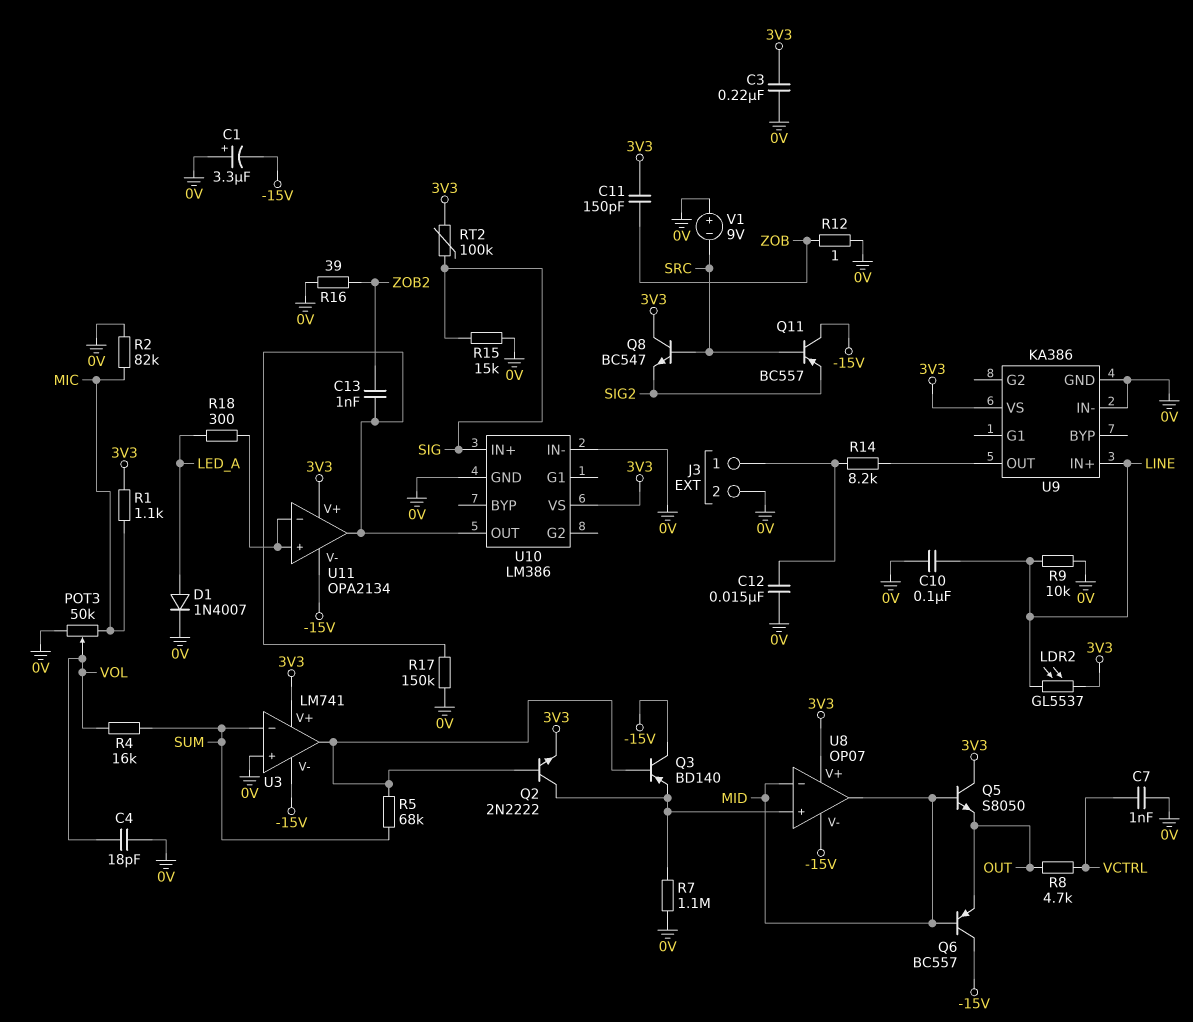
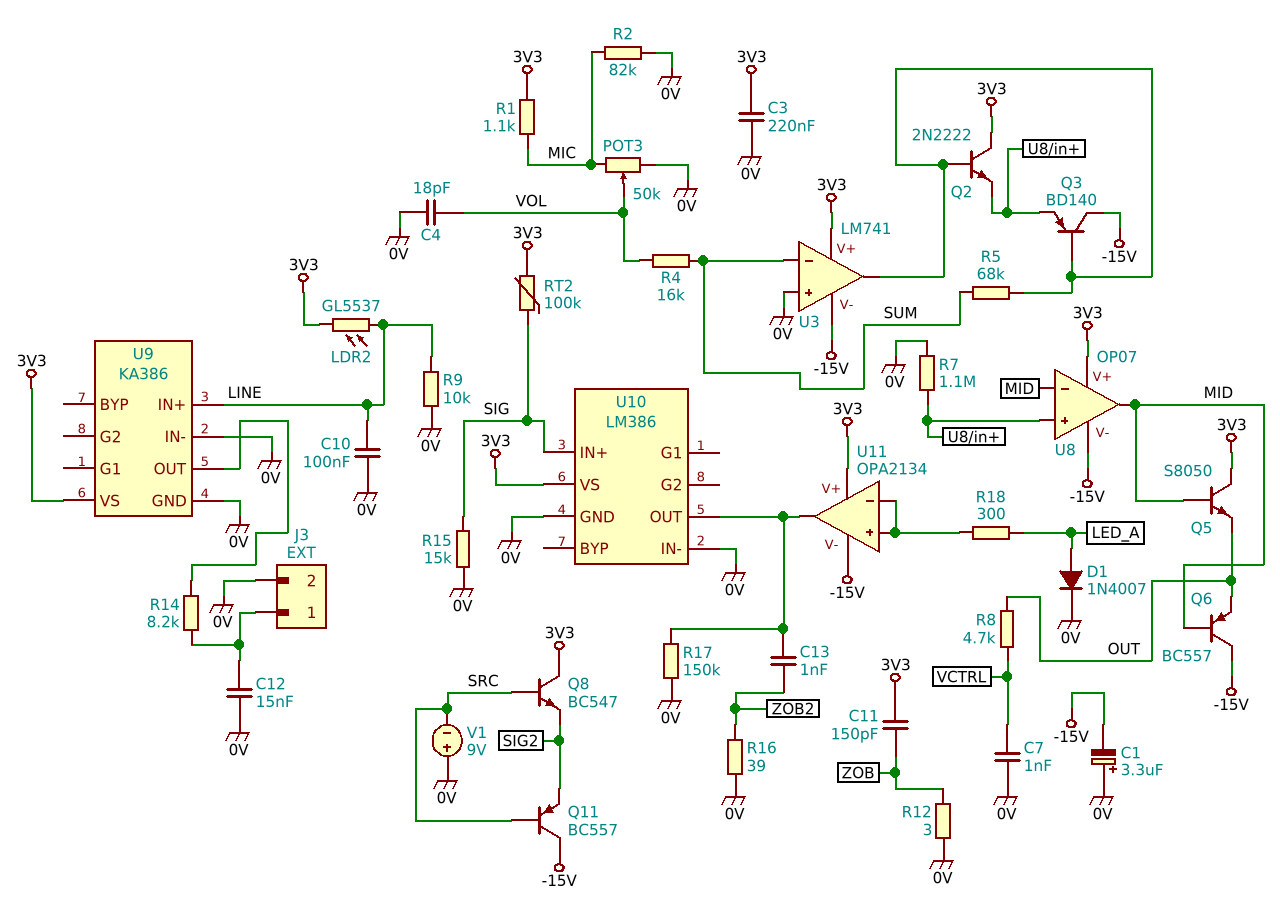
Q2: NPN 2N2222 (B U3/out, C U8/in+, E 3V3) -> NPN 2N2222 (B U3/out, C 3V3, E U8/in+)
R12: 1 (0V, ZOB) -> 3 (0V, ZOB)

